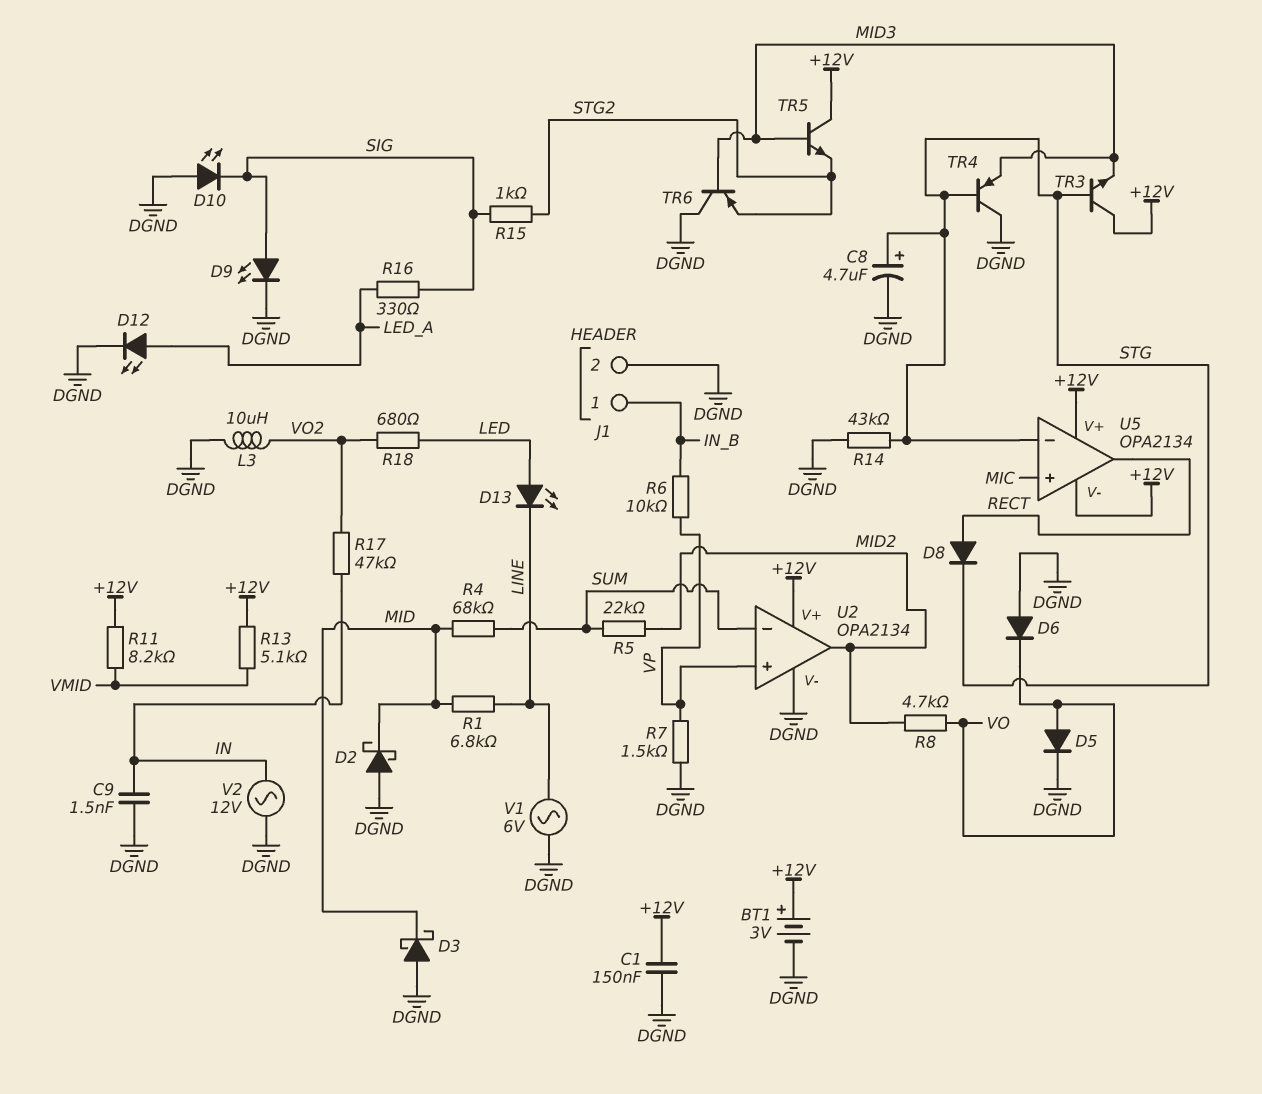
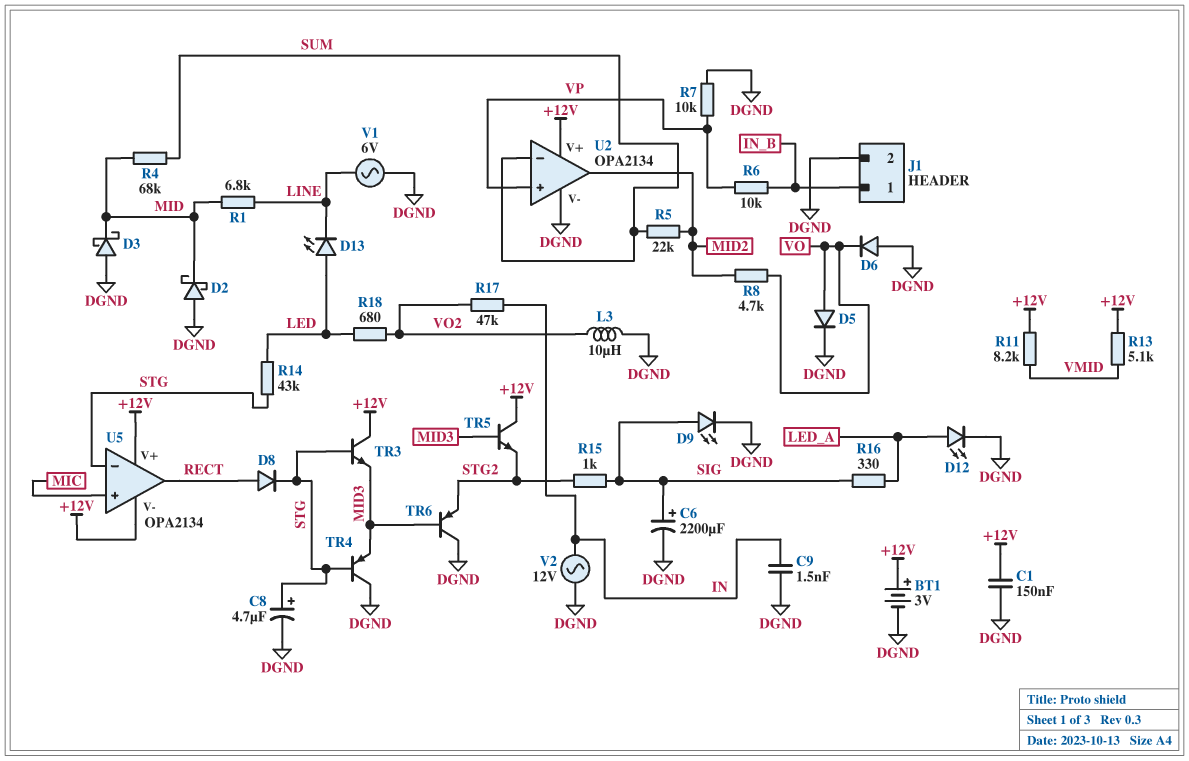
C6: none -> 2200uF (plus SIG, minus DGND)
D10: LED (A DGND, K SIG) -> none
R7: 1.5k (DGND, VP) -> 10k (DGND, VP)
R14: 43k (DGND, STG) -> 43k (LED, STG)

